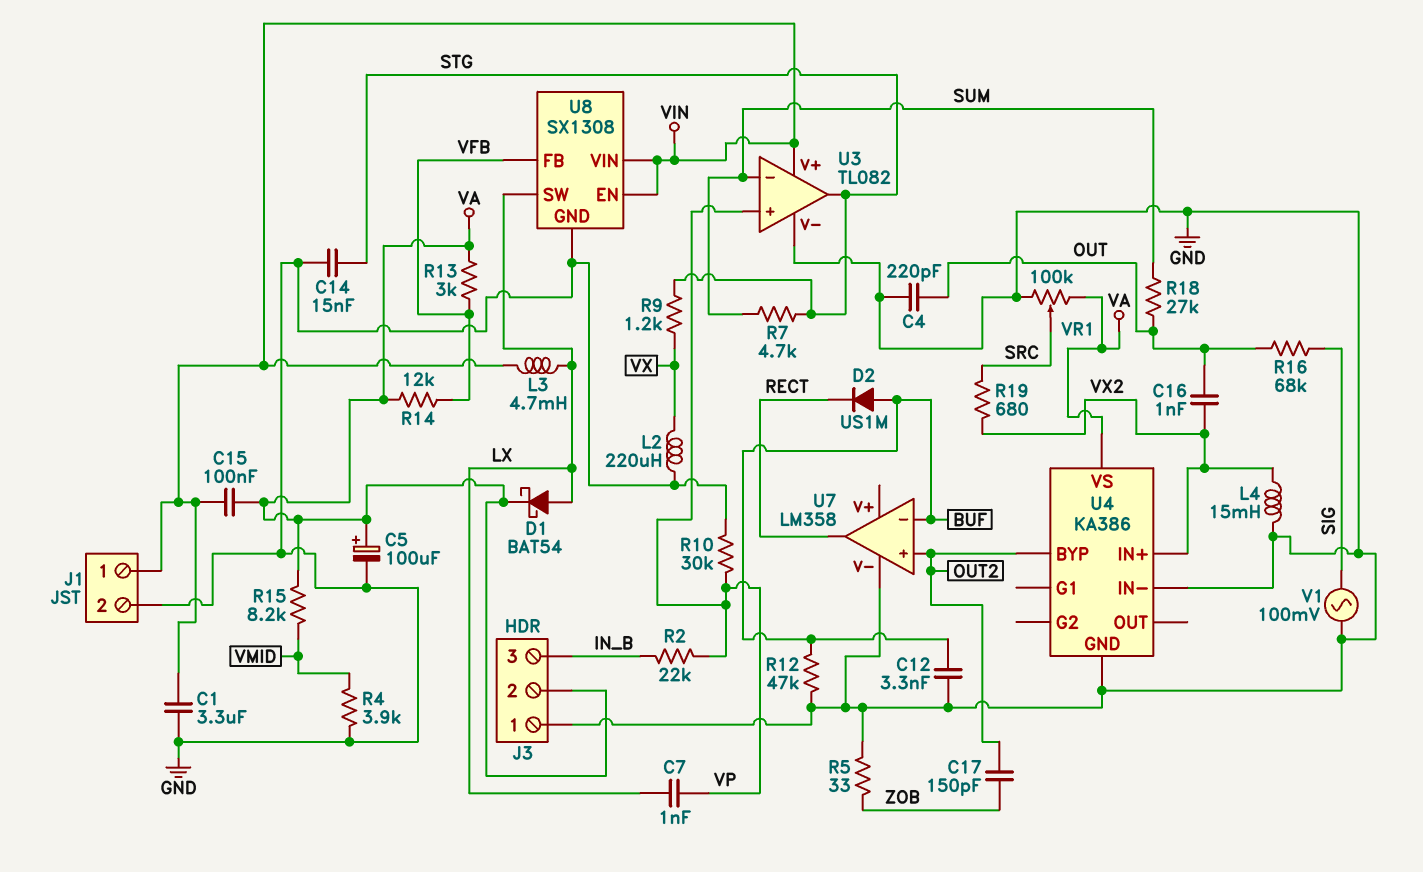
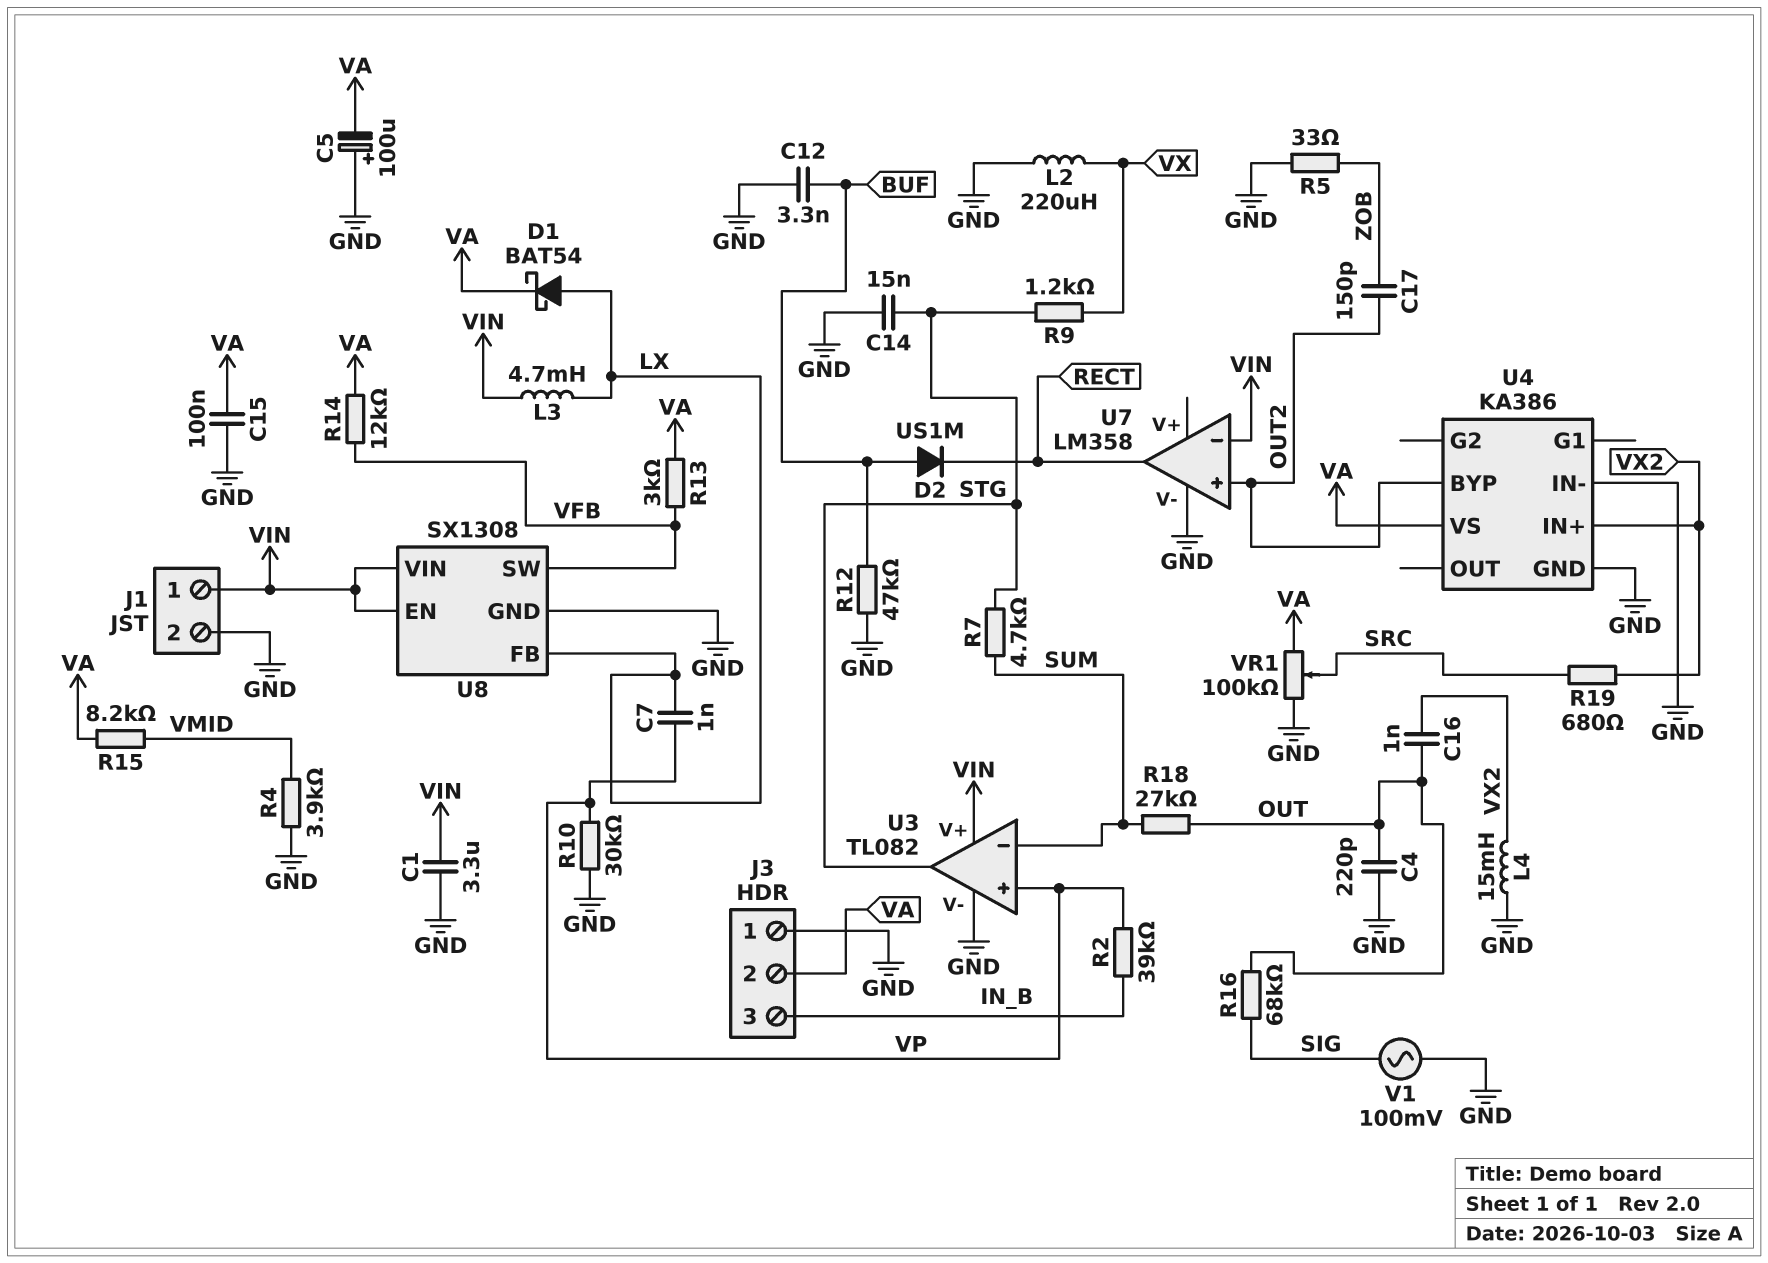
C5: 100uF (plus VA, minus GND) -> 100uF (plus GND, minus VA)
C15: 100nF (VA, VIN) -> 100nF (GND, VA)
R2: 22k (IN_B, VP) -> 39k (IN_B, VP)
U7 pin in-: BUF -> VIN
U8 pin FB: VFB -> LX
U8 pin SW: LX -> VFB

